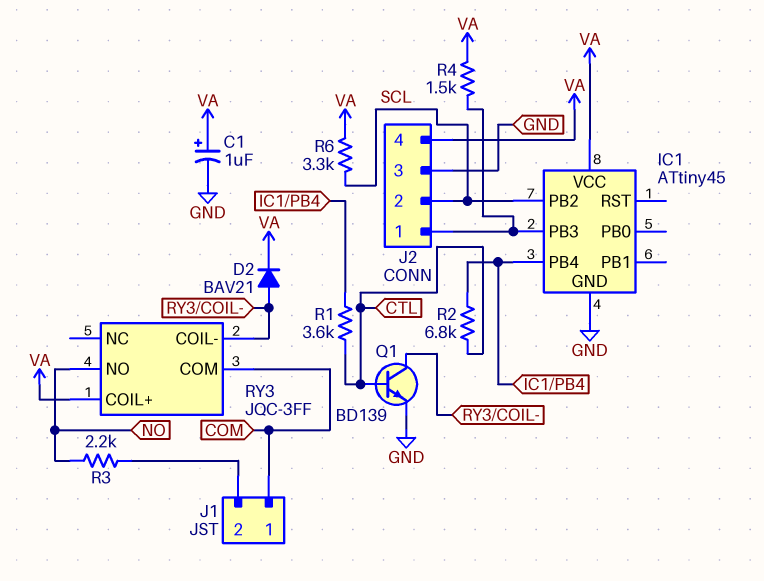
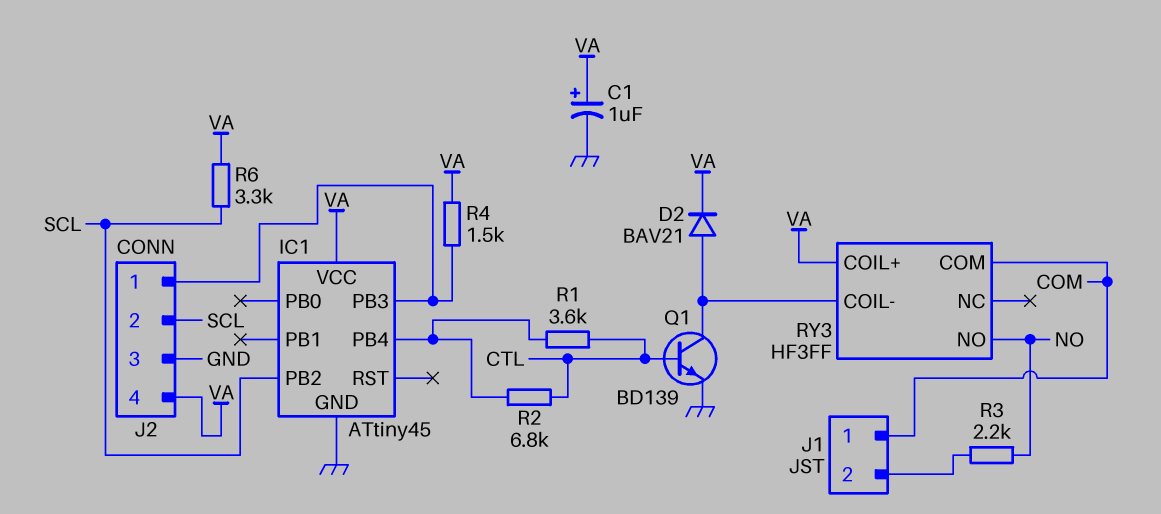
RY3: JQC-3FF -> HF3FF

